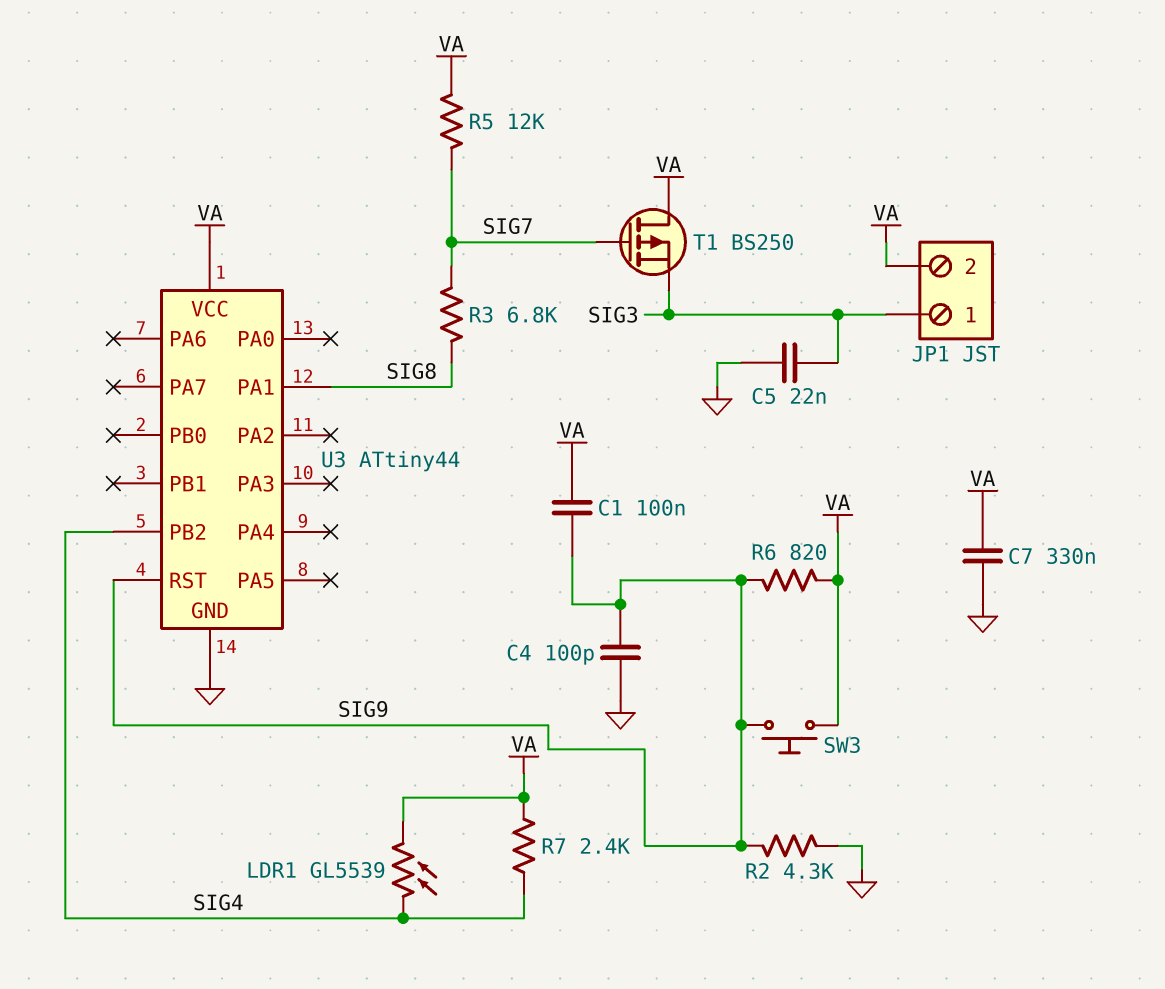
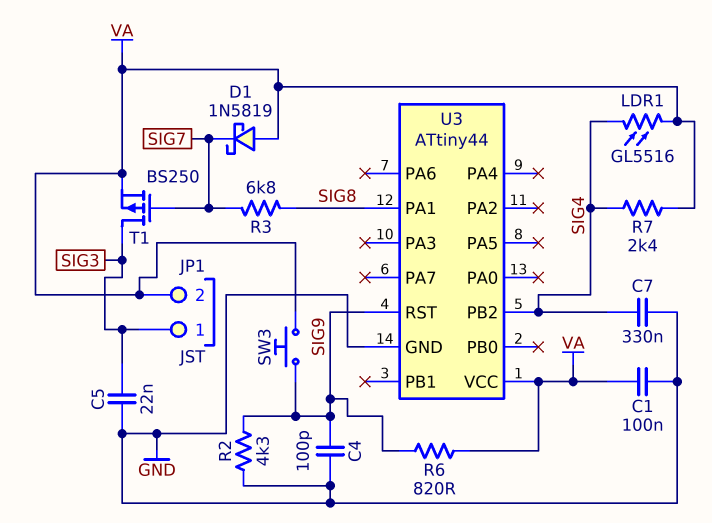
C1: 100nF (SIG9, VA) -> 100nF (GND, VA)
C7: 330nF (GND, VA) -> 330nF (GND, SIG4)
D1: none -> schottky 1N5819 (A VA, K SIG7)
LDR1: GL5539 (SIG4, VA) -> GL5516 (SIG4, VA)
R5: 12k (SIG7, VA) -> none
T1: PMOS BS250 (G SIG7, D VA, S SIG3) -> PMOS BS250 (G SIG7, D SIG3, S VA)

